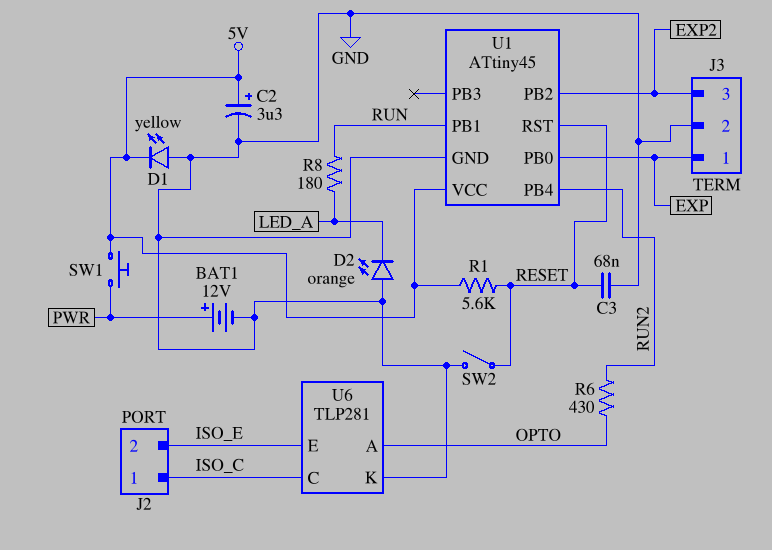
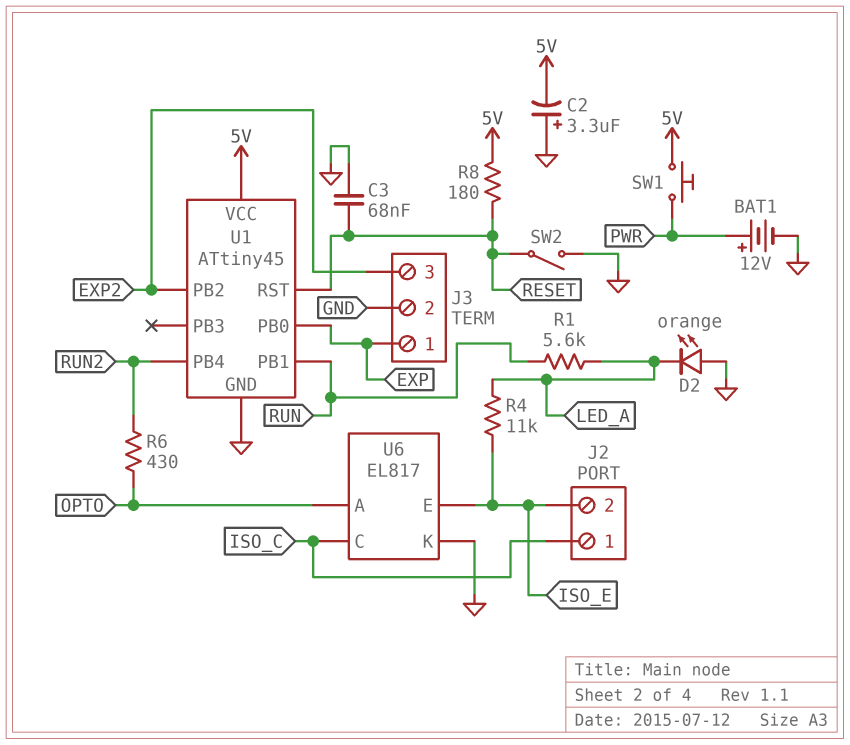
C2: 3.3uF (plus 5V, minus GND) -> 3.3uF (plus GND, minus 5V)
D1: LED yellow (A GND, K 5V) -> none
R1: 5.6k (5V, RESET) -> 5.6k (LED_A, RUN)
R4: none -> 11k (ISO_E, LED_A)
R8: 180 (LED_A, RUN) -> 180 (5V, RESET)
U6: TLP281 -> EL817

